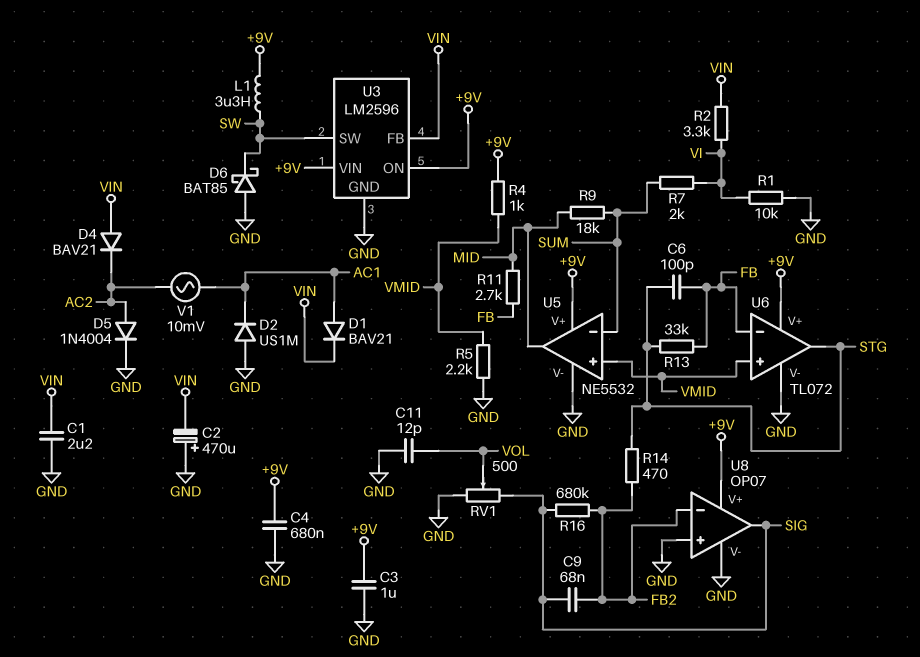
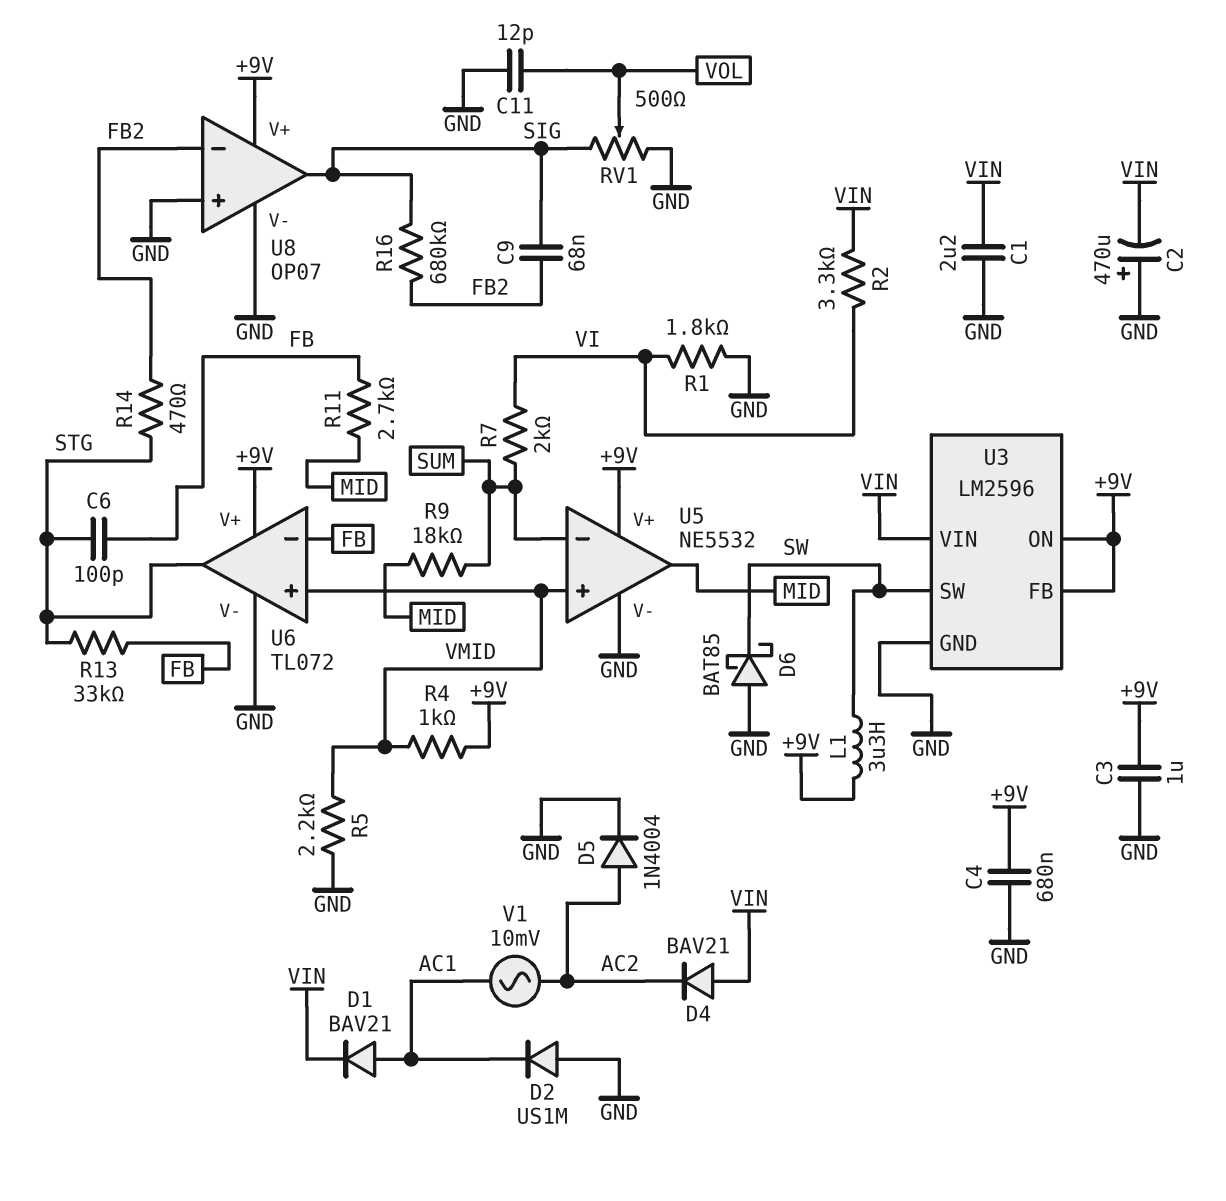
R1: 10k (GND, VI) -> 1.8k (GND, VI)
U3 pin FB: VIN -> +9V
U3 pin VIN: +9V -> VIN

